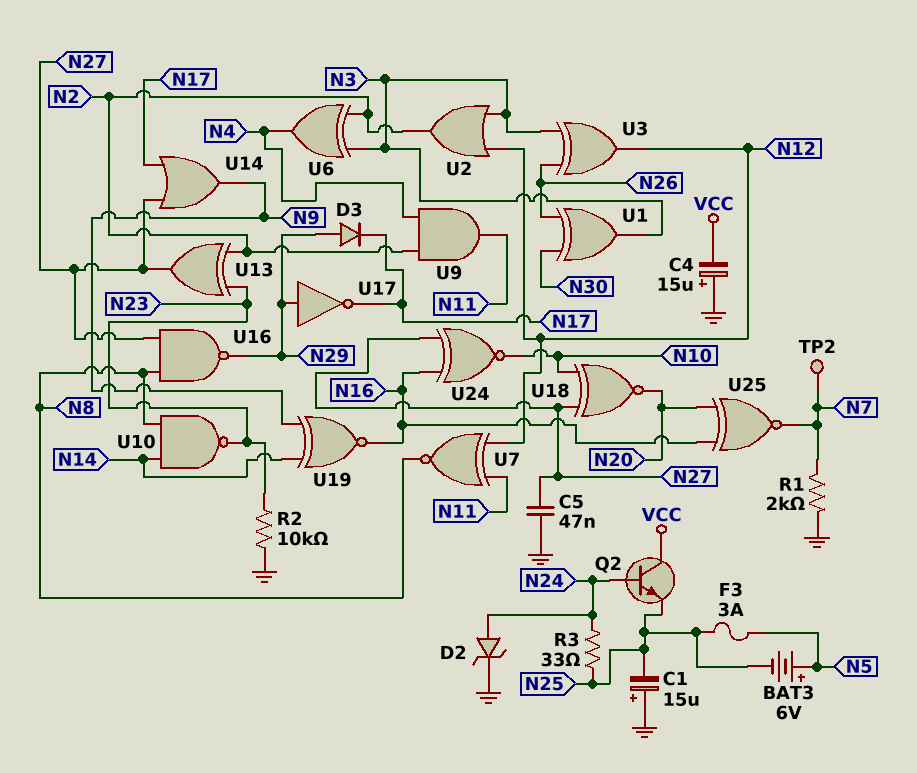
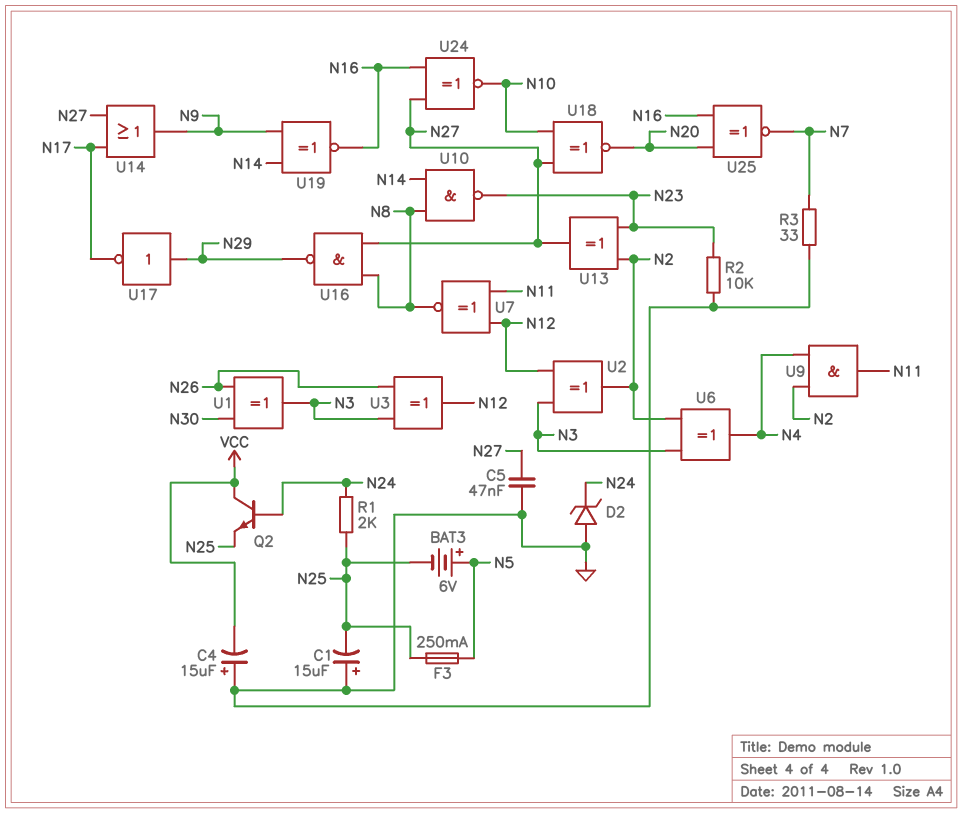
D2: zener (A N24, K GND) -> zener (A GND, K N24)
D3: diode (A N29, K N17) -> none
F3: 3A (N5, N25) -> 250mA (N5, N25)
R1: 2k (GND, N7) -> 2k (N24, N25)
R3: 33 (N24, N25) -> 33 (GND, N7)
TP2: test point (N7) -> none
U2: OR (in N3, in N12, out N2) -> XOR (in N3, in N12, out N2)

